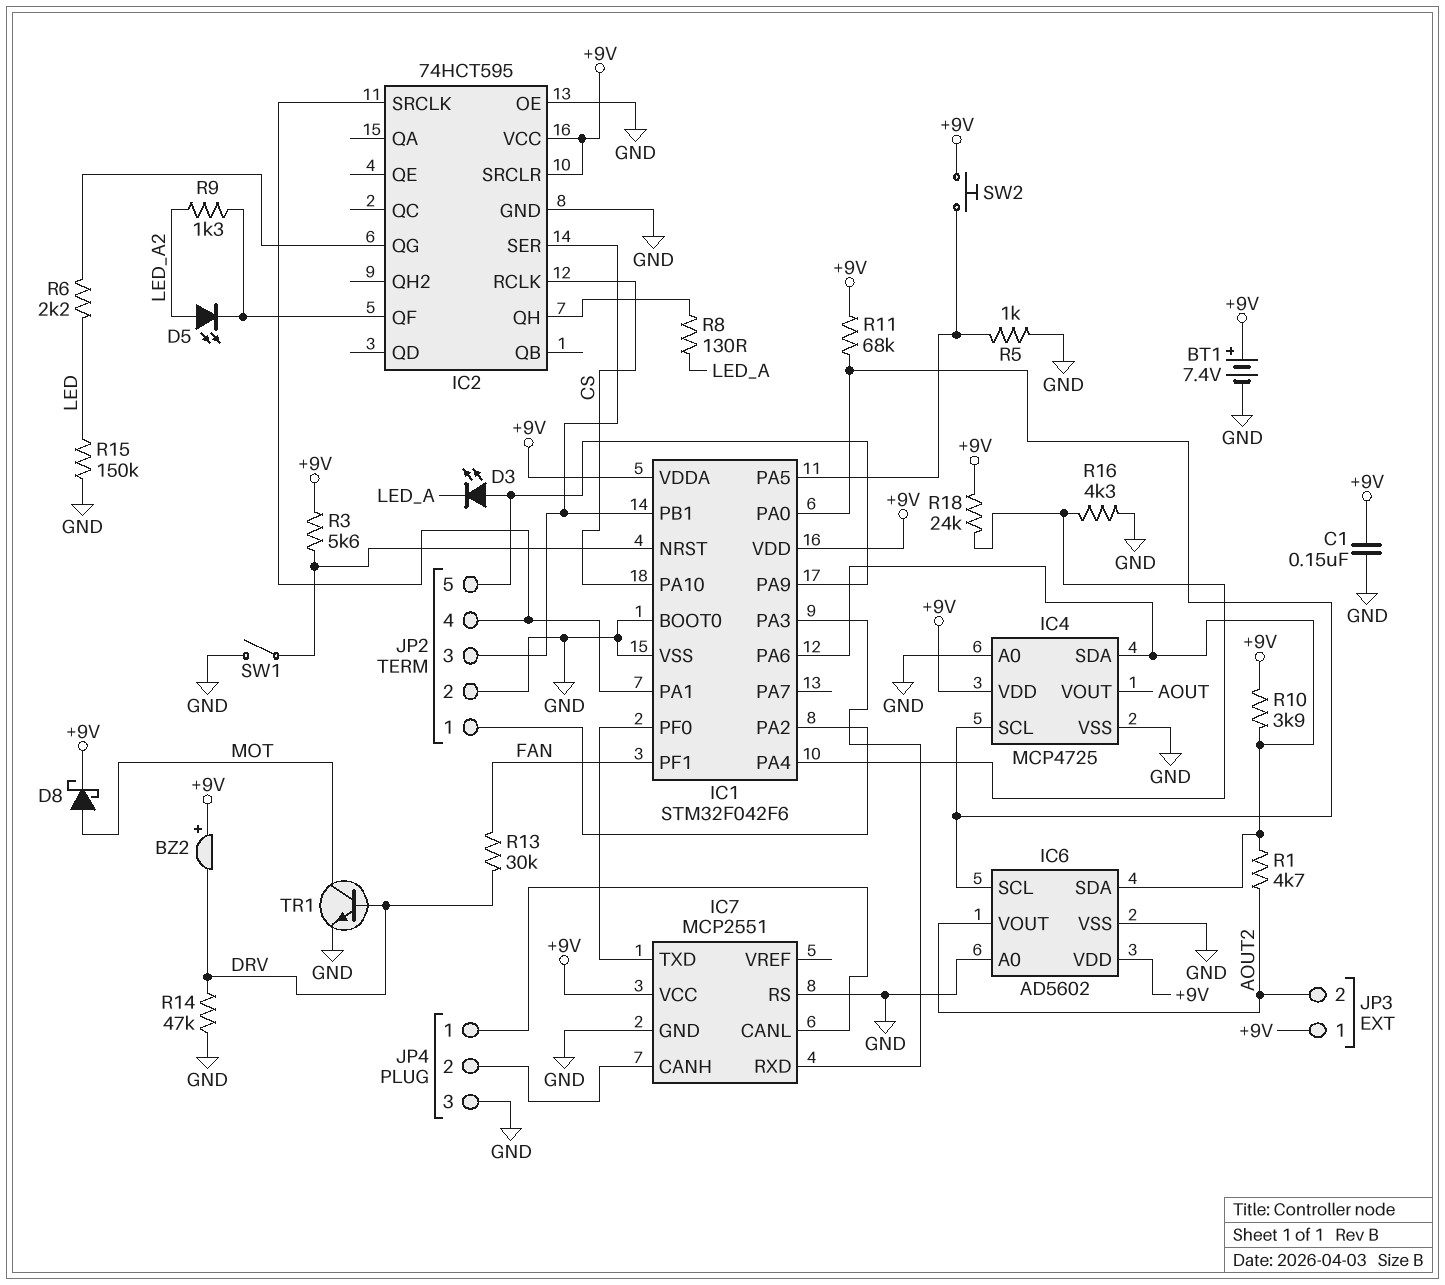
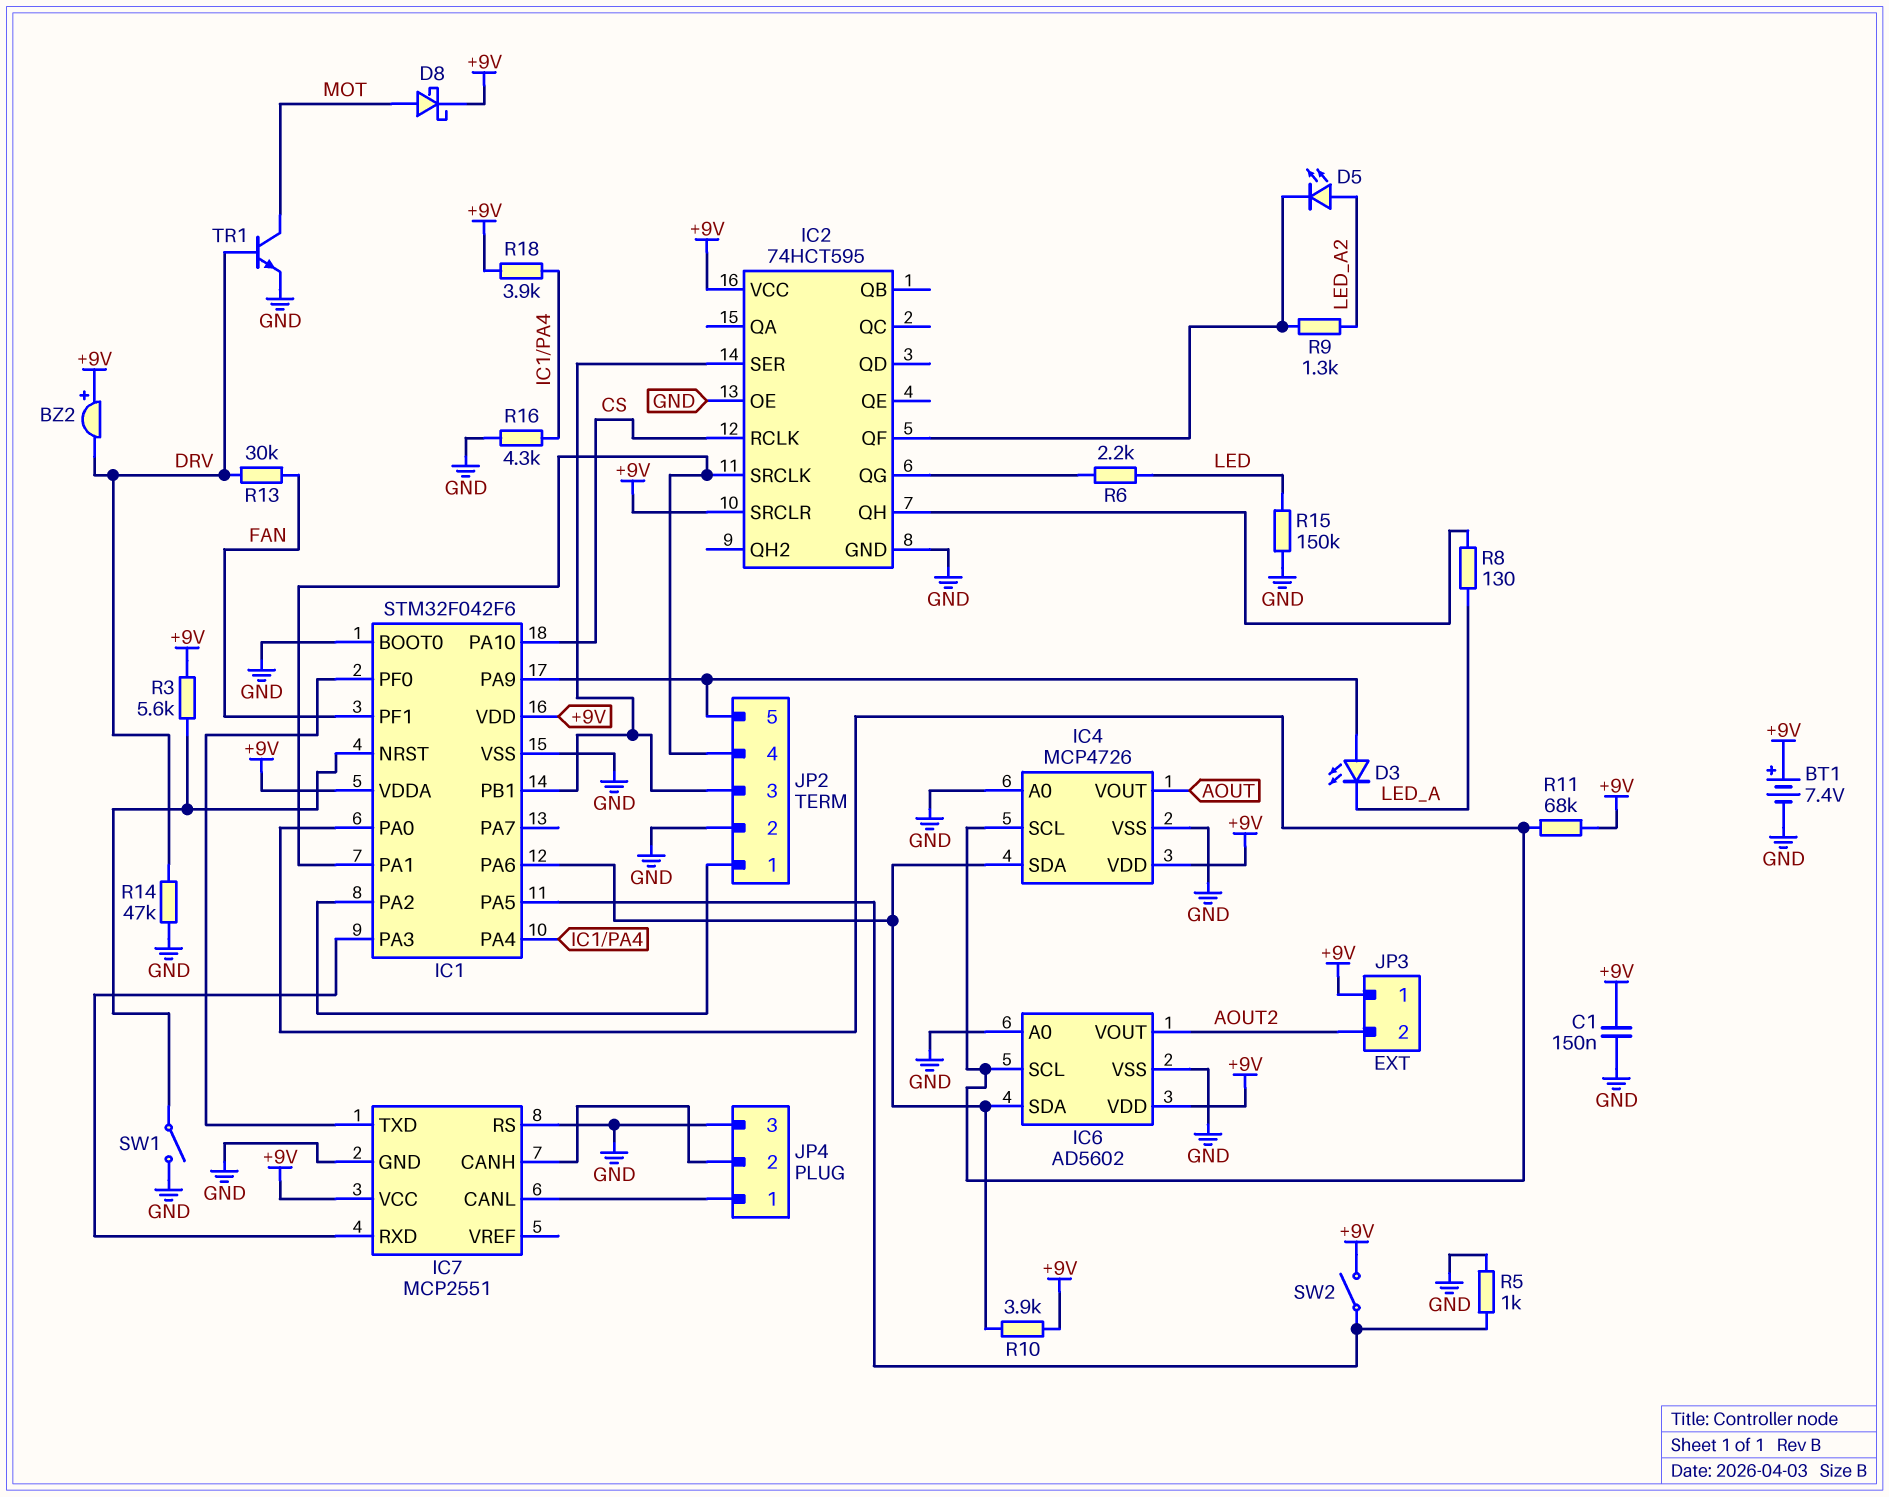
IC4: MCP4725 -> MCP4726
R1: 4.7k (AOUT2, IC1/PA6) -> none
R18: 24k (+9V, IC1/PA4) -> 3.9k (+9V, IC1/PA4)
SW2: button (+9V, IC1/PA5) -> switch (+9V, IC1/PA5)

